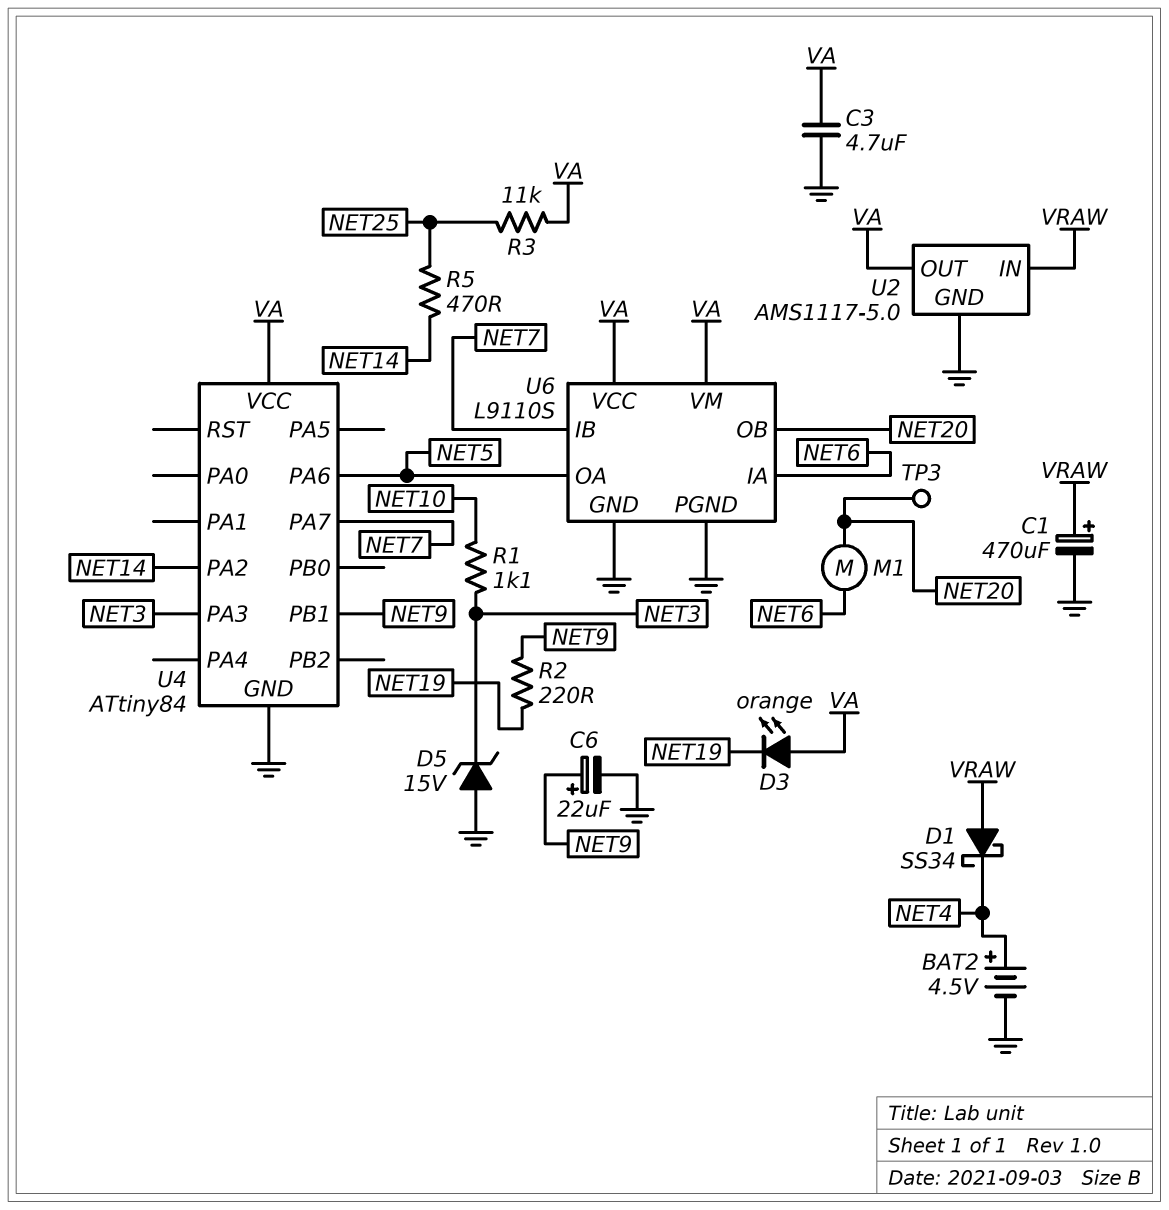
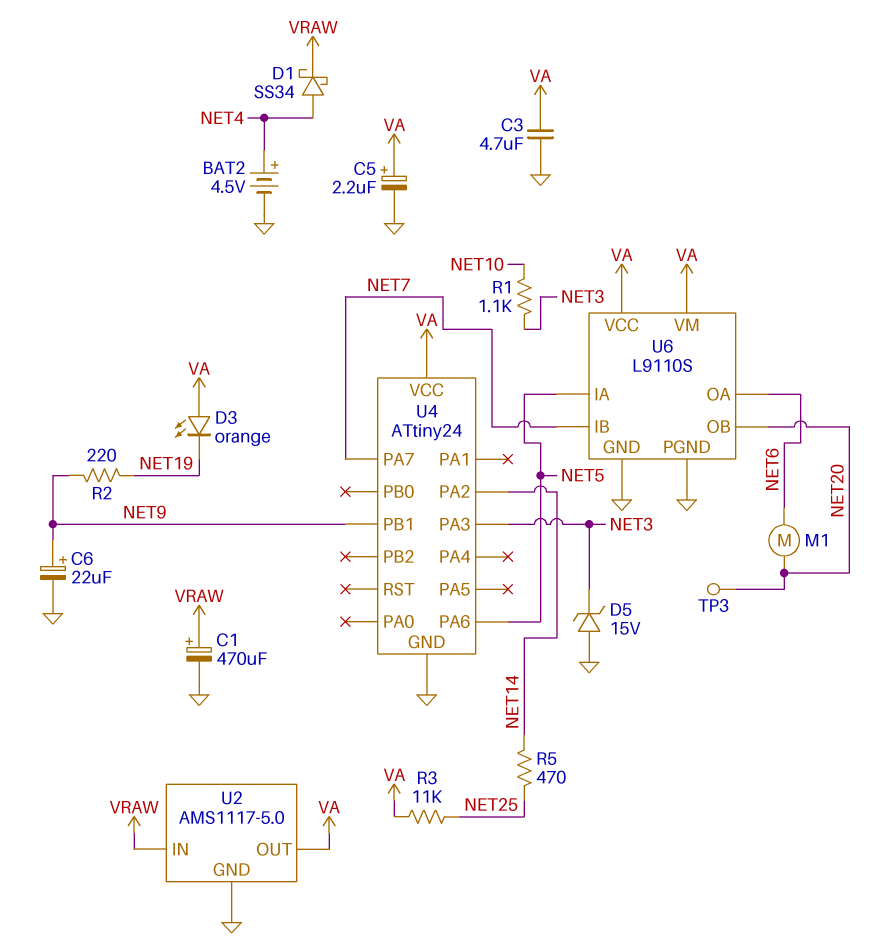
C5: none -> 2.2uF (plus VA, minus GND)
D1: schottky SS34 (A VRAW, K NET4) -> schottky SS34 (A NET4, K VRAW)
U4: ATtiny84 -> ATtiny24
U6 pin IA: NET6 -> NET5
U6 pin OA: NET5 -> NET6

